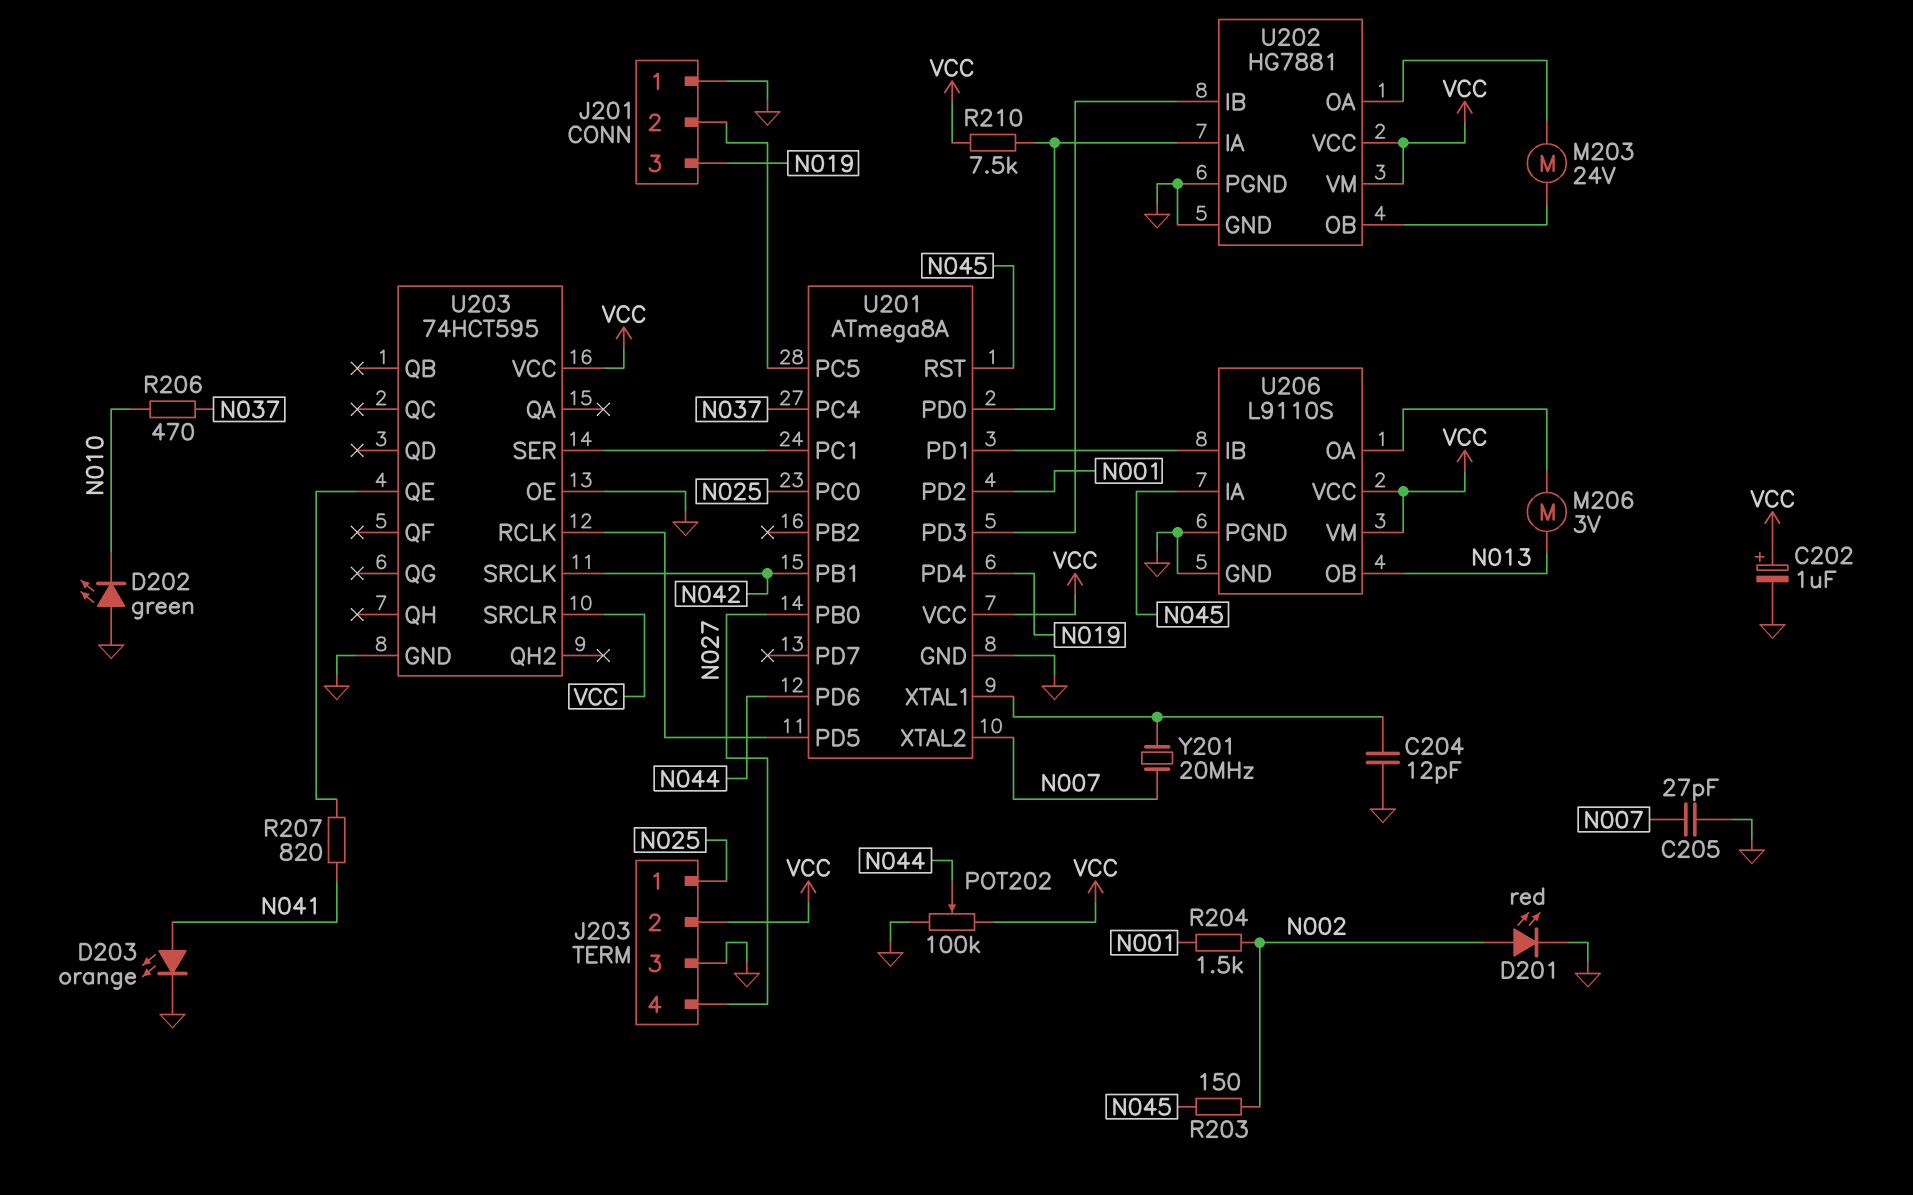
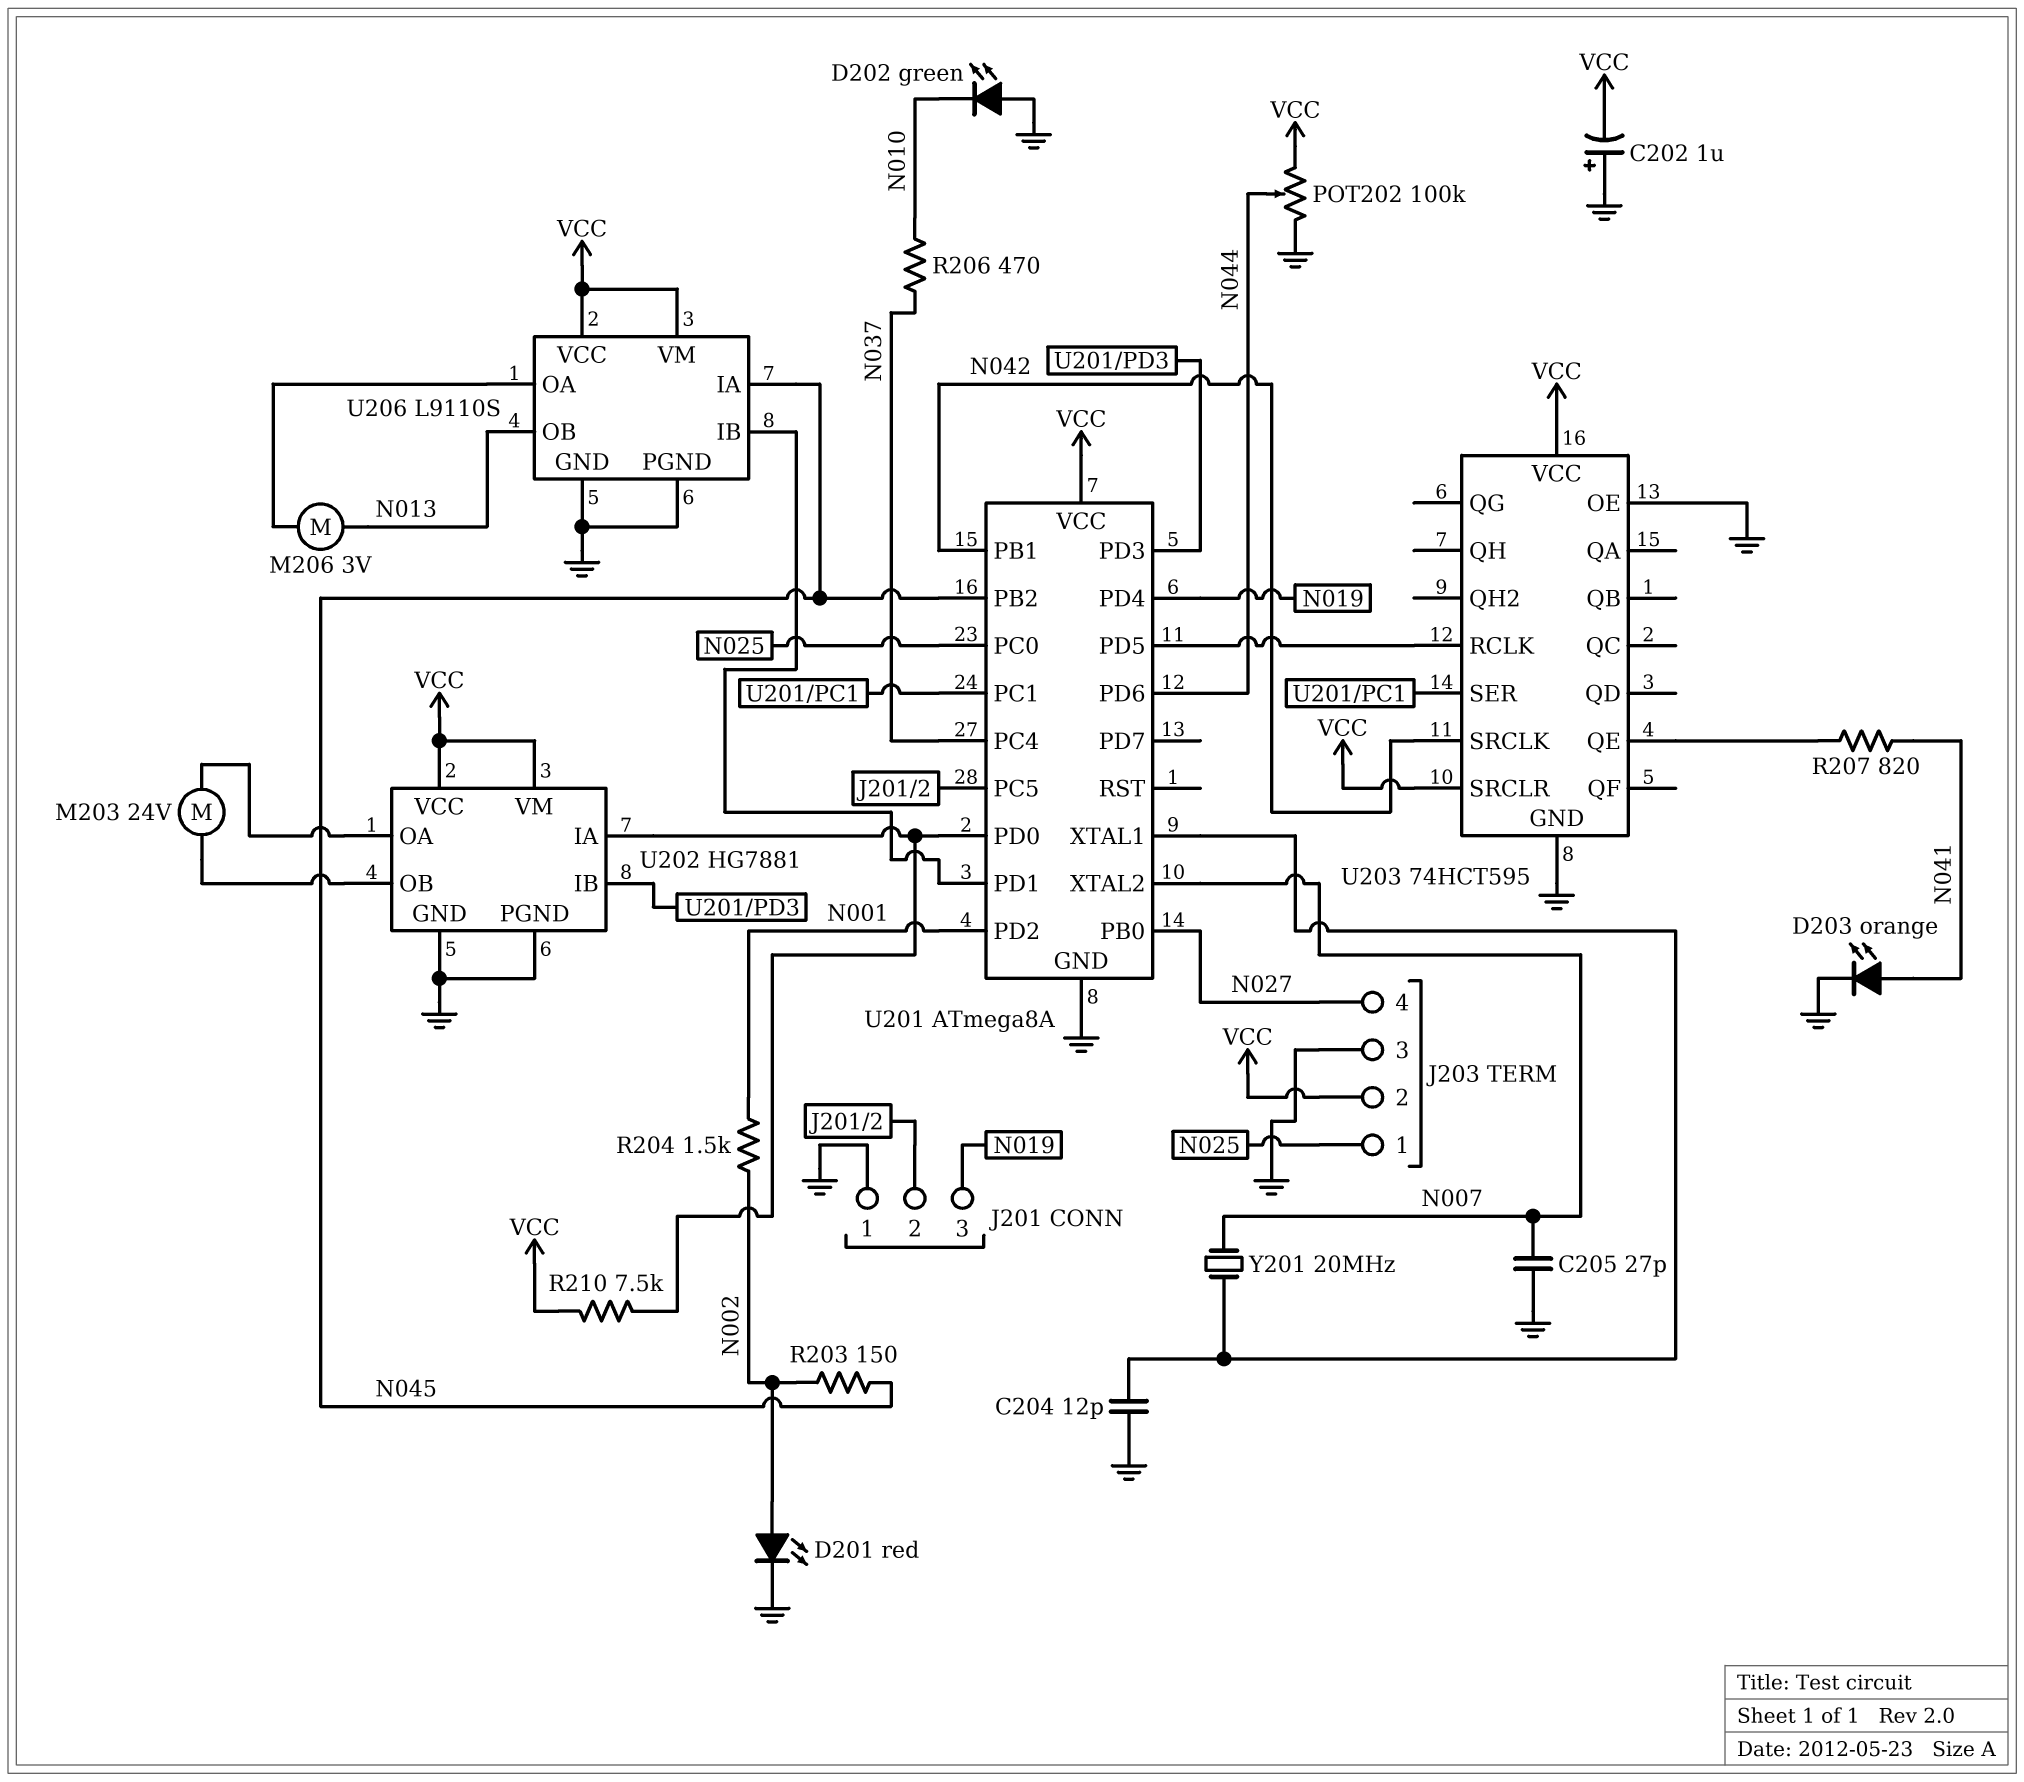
C202: 1uF (plus VCC, minus GND) -> 1uF (plus GND, minus VCC)
U201 pin PB2: none -> N045
U201 pin RST: N045 -> none

